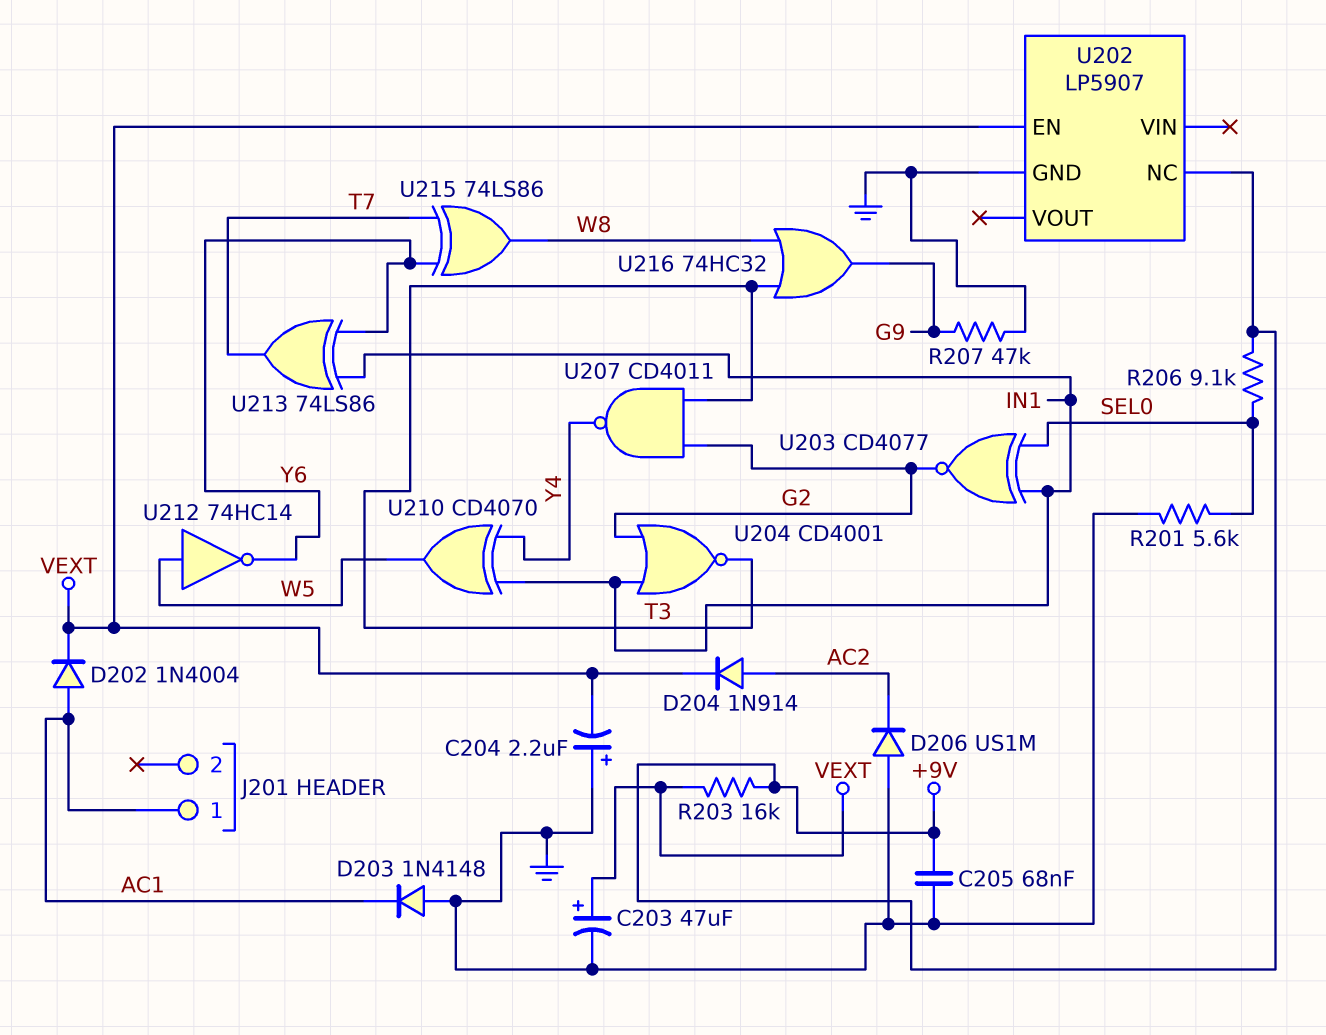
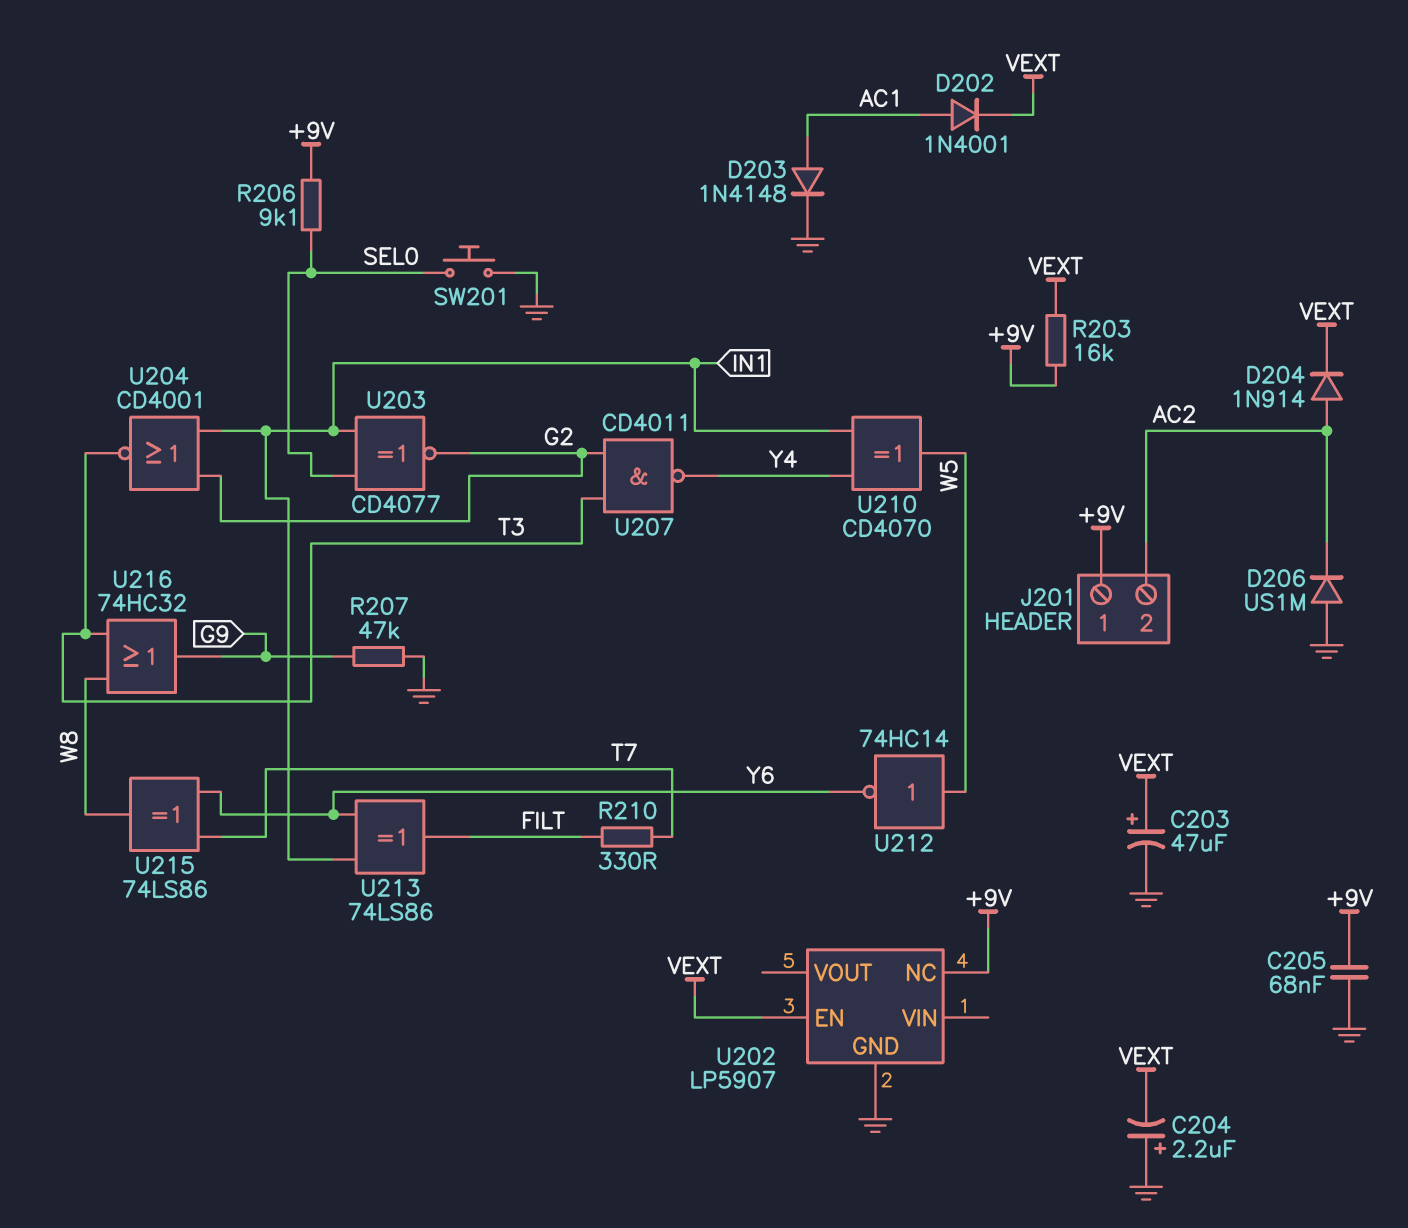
D202: diode 1N4004 (A AC1, K VEXT) -> diode 1N4001 (A AC1, K VEXT)
D203: diode 1N4148 (A GND, K AC1) -> diode 1N4148 (A AC1, K GND)
J201 pin 1: AC1 -> +9V
J201 pin 2: none -> AC2
R201: 5.6k (GND, SEL0) -> none
R210: none -> 330 (FILT, T7)
SW201: none -> button (GND, SEL0)
U213: XOR 74LS86 (in IN1, in Y6, out T7) -> XOR 74LS86 (in IN1, in Y6, out FILT)

